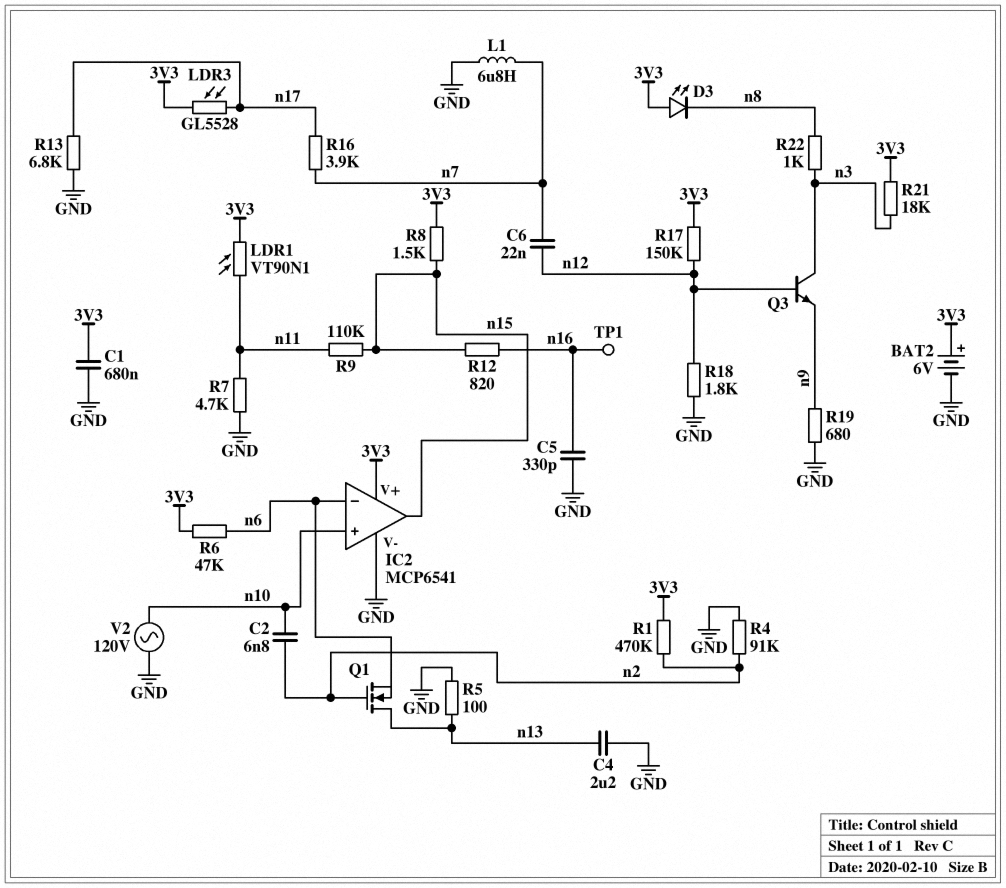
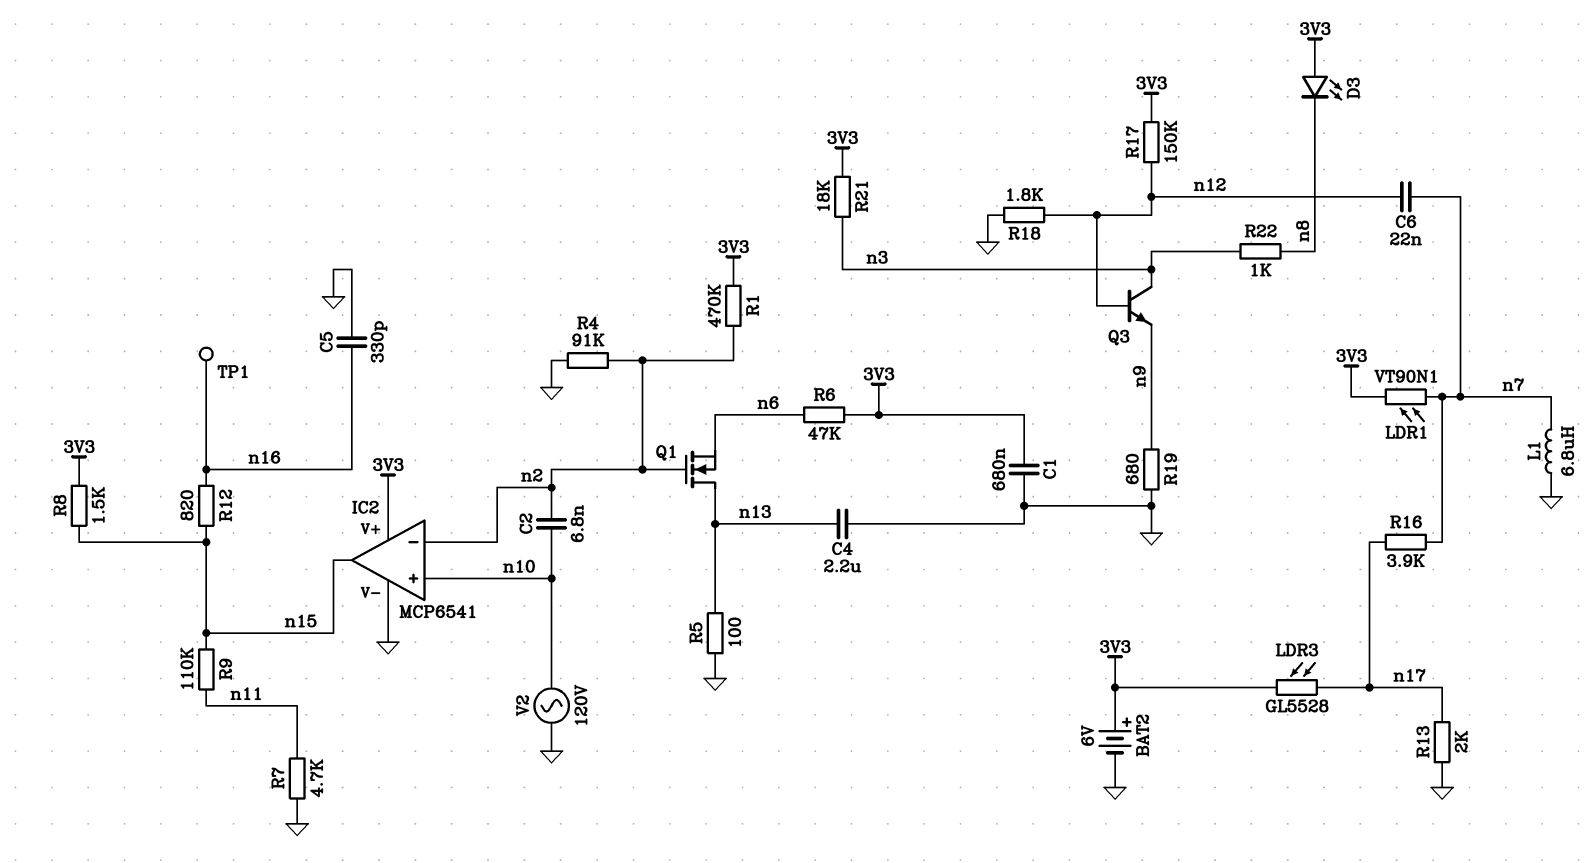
IC2 pin in-: n6 -> n2
LDR1: VT90N1 (3V3, n11) -> VT90N1 (3V3, n7)
R13: 6.8k (GND, n17) -> 2k (GND, n17)

